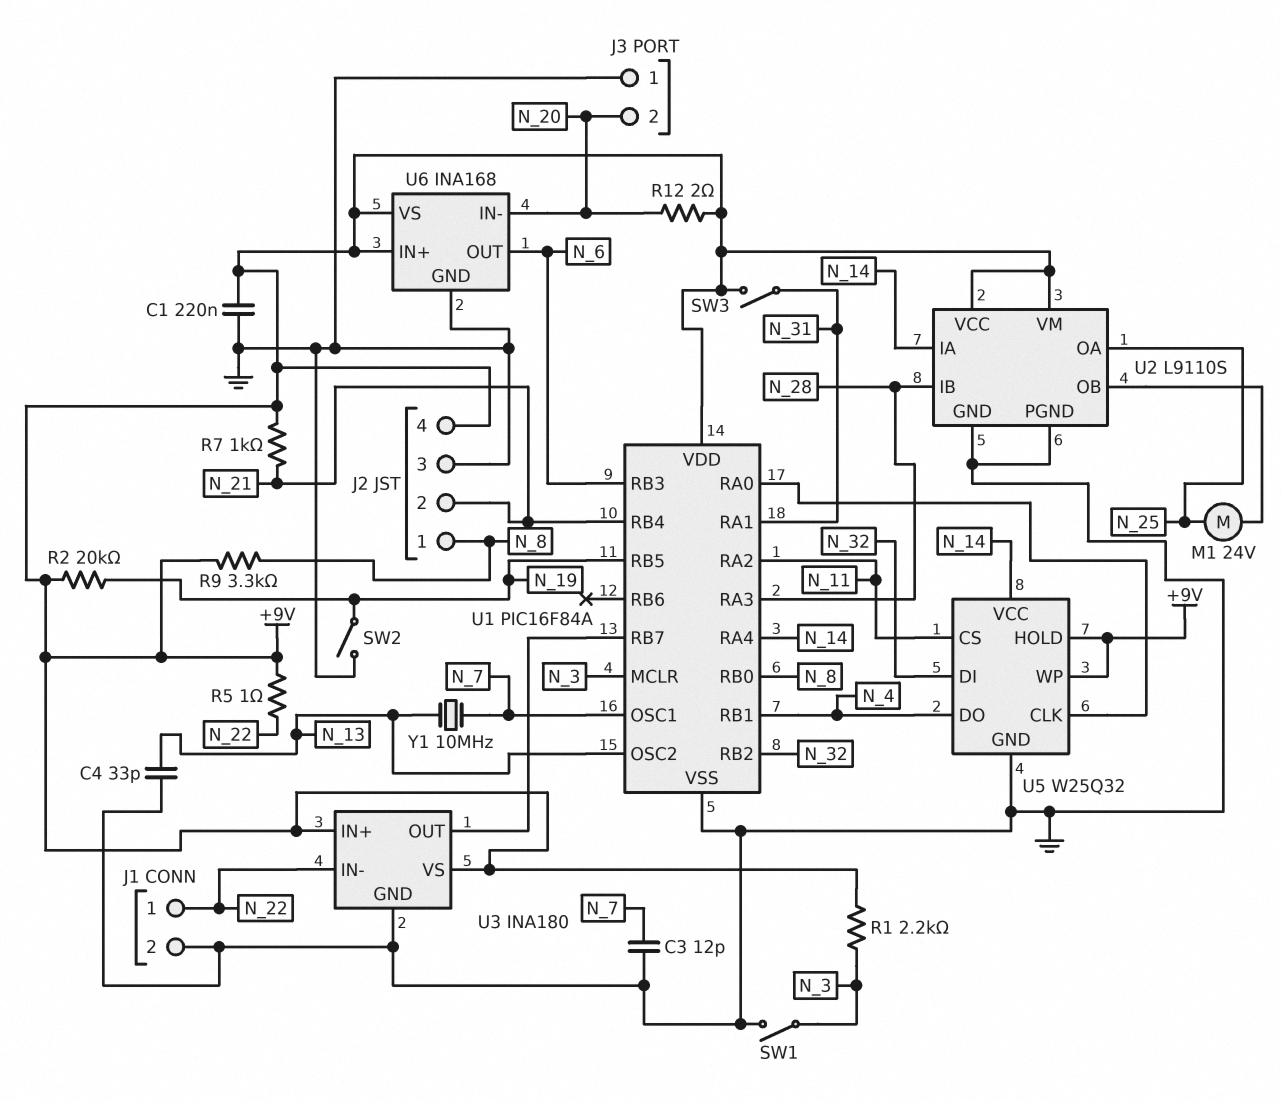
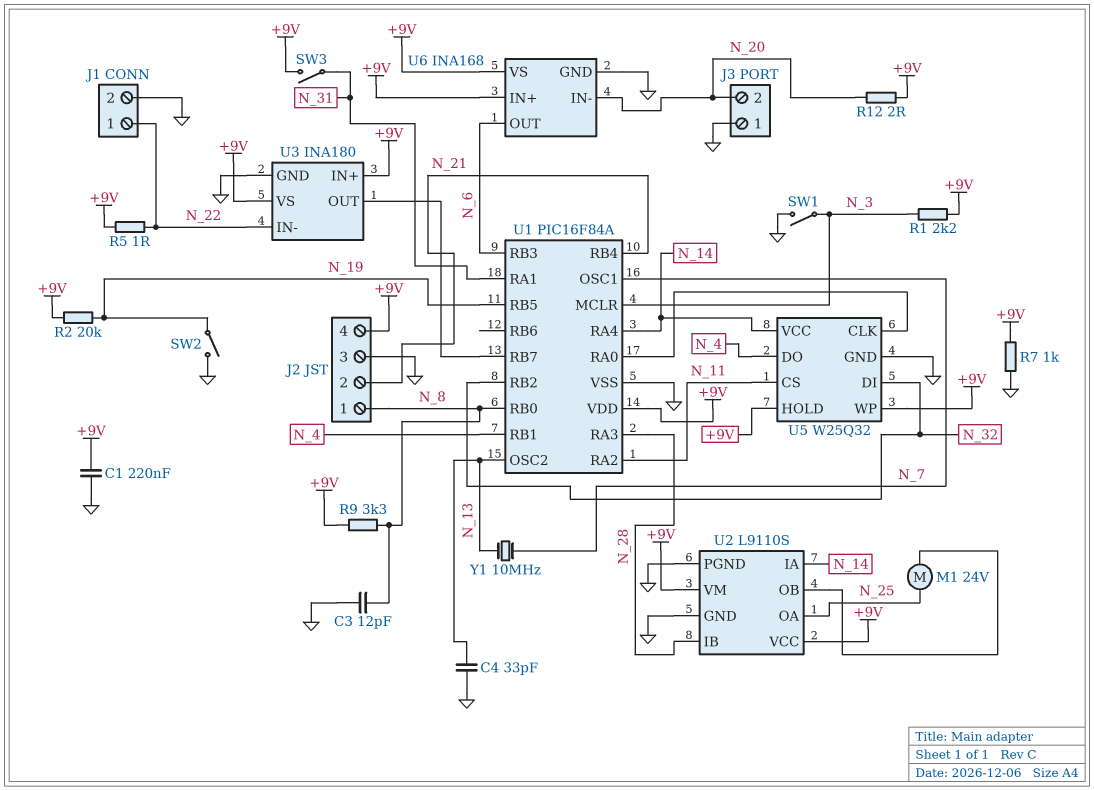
C3: 12pF (GND, N_7) -> 12pF (GND, N_8)
R7: 1k (+9V, N_21) -> 1k (+9V, GND)

